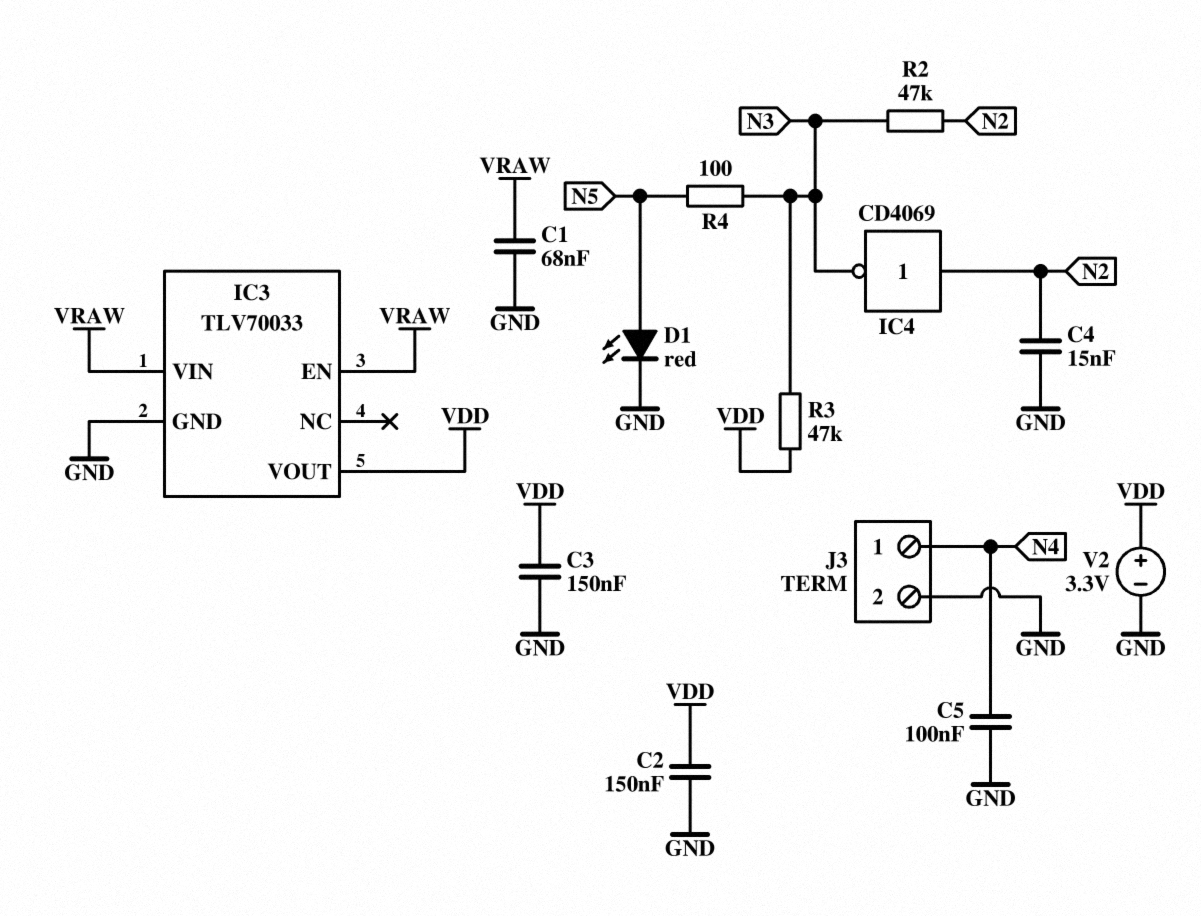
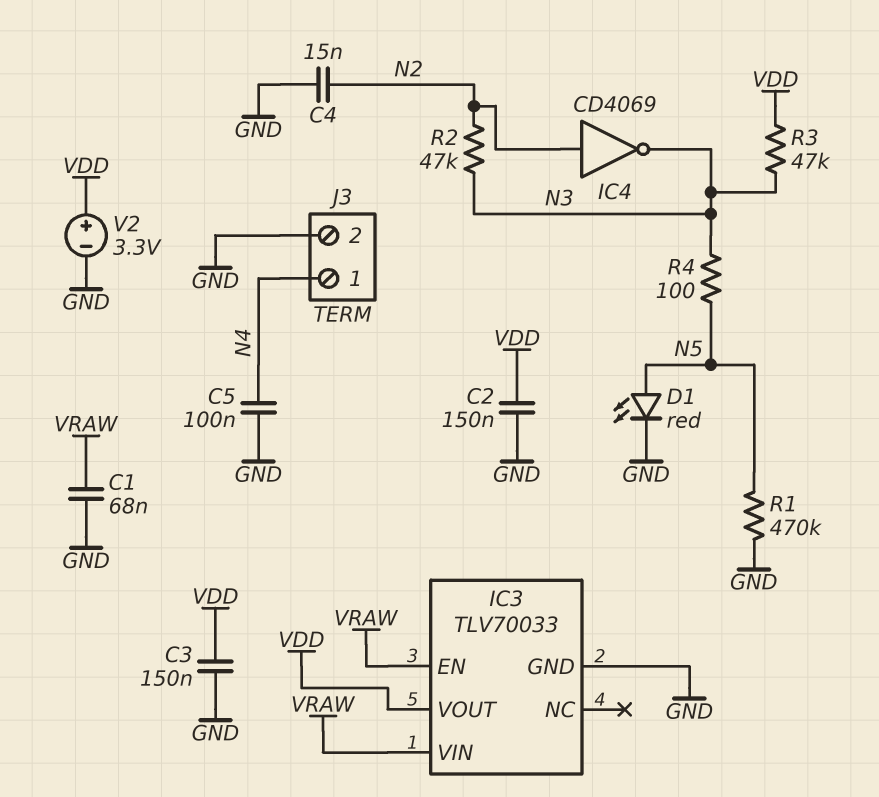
R1: none -> 470k (GND, N5)

